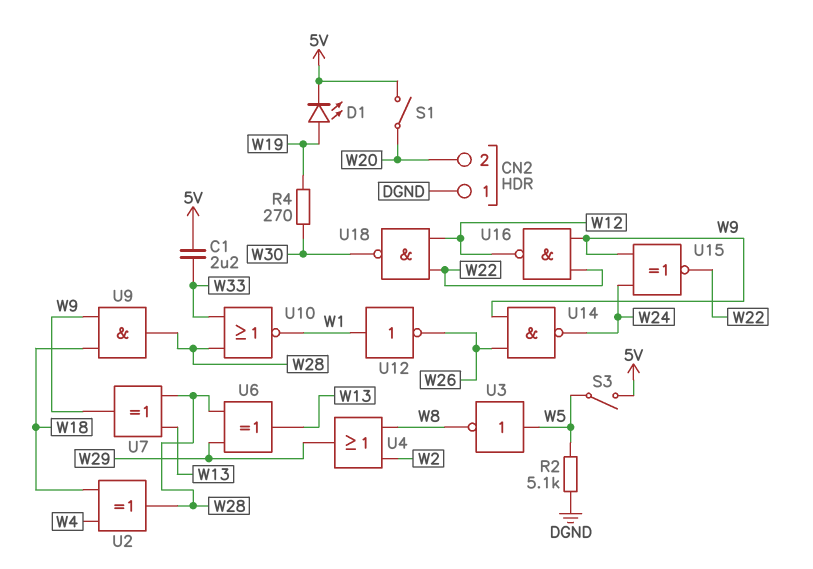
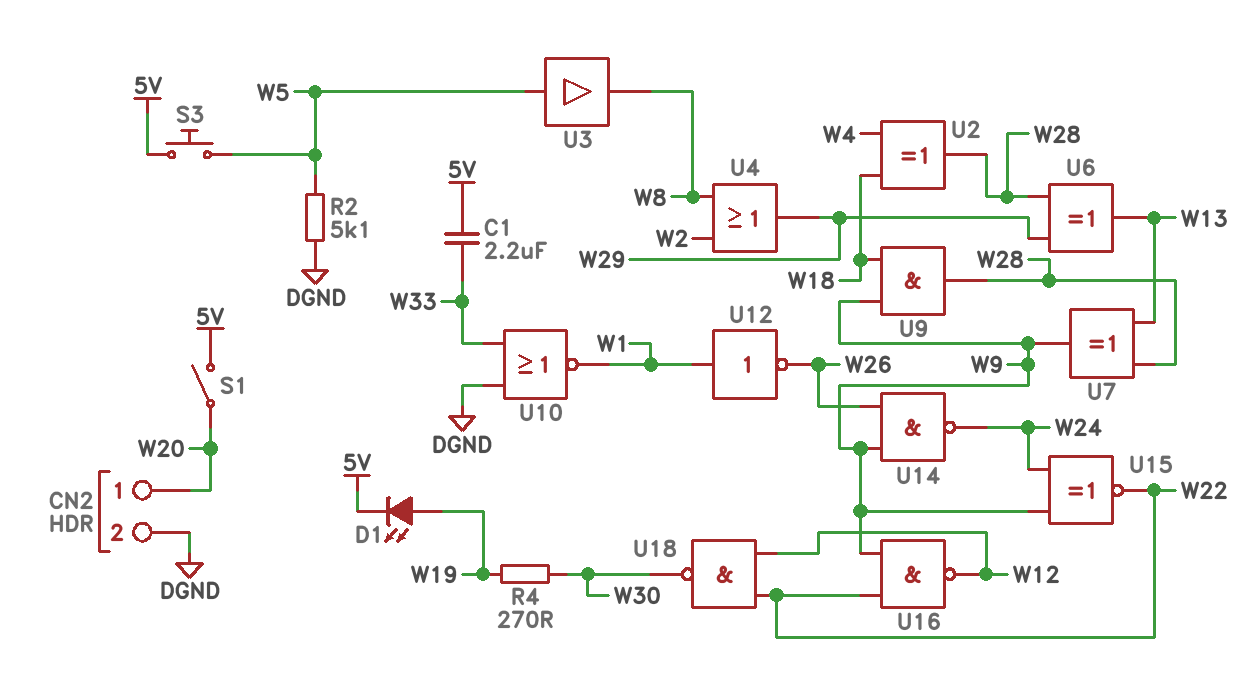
CN2 pin 1: DGND -> W20
CN2 pin 2: W20 -> DGND
S3: switch (5V, W5) -> button (5V, W5)
U3: NOT (in W5, out W8) -> buffer (in W5, out W8)
U10: NOR (in W28, in W33, out W1) -> NOR (in DGND, in W33, out W1)

